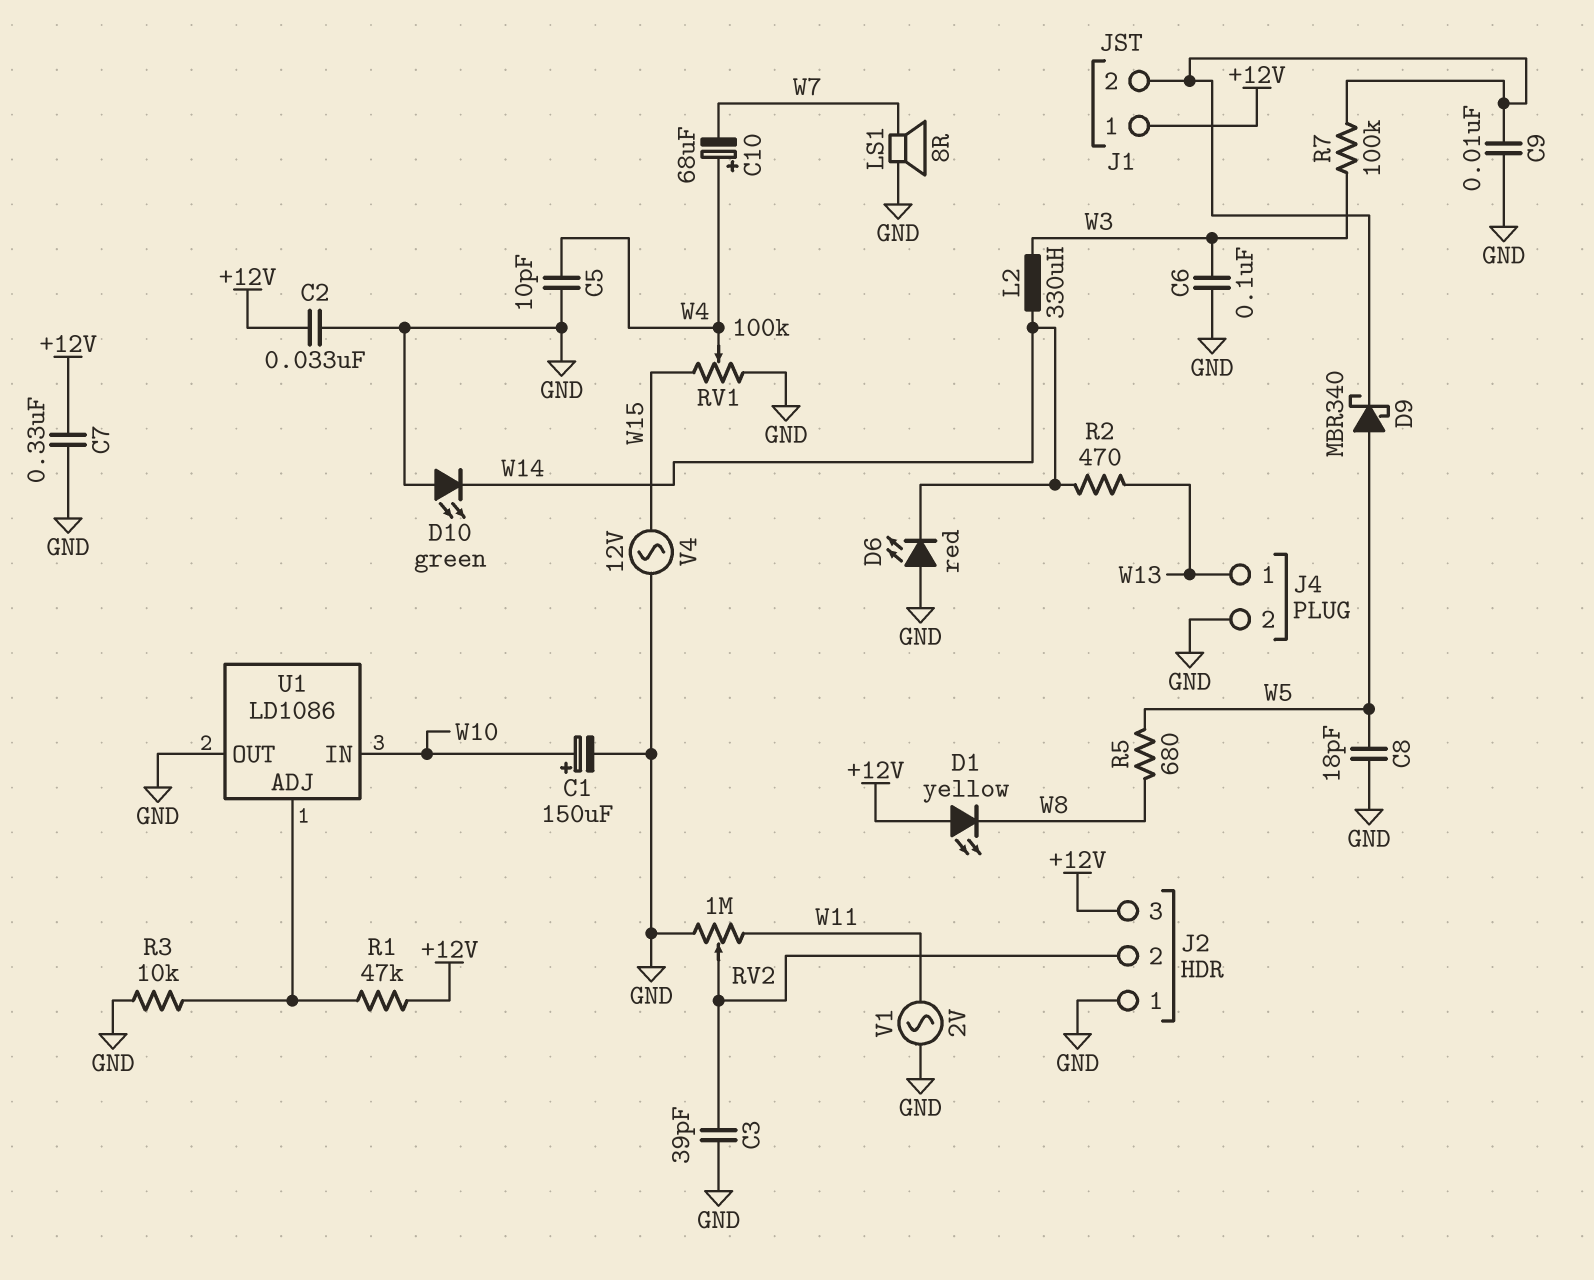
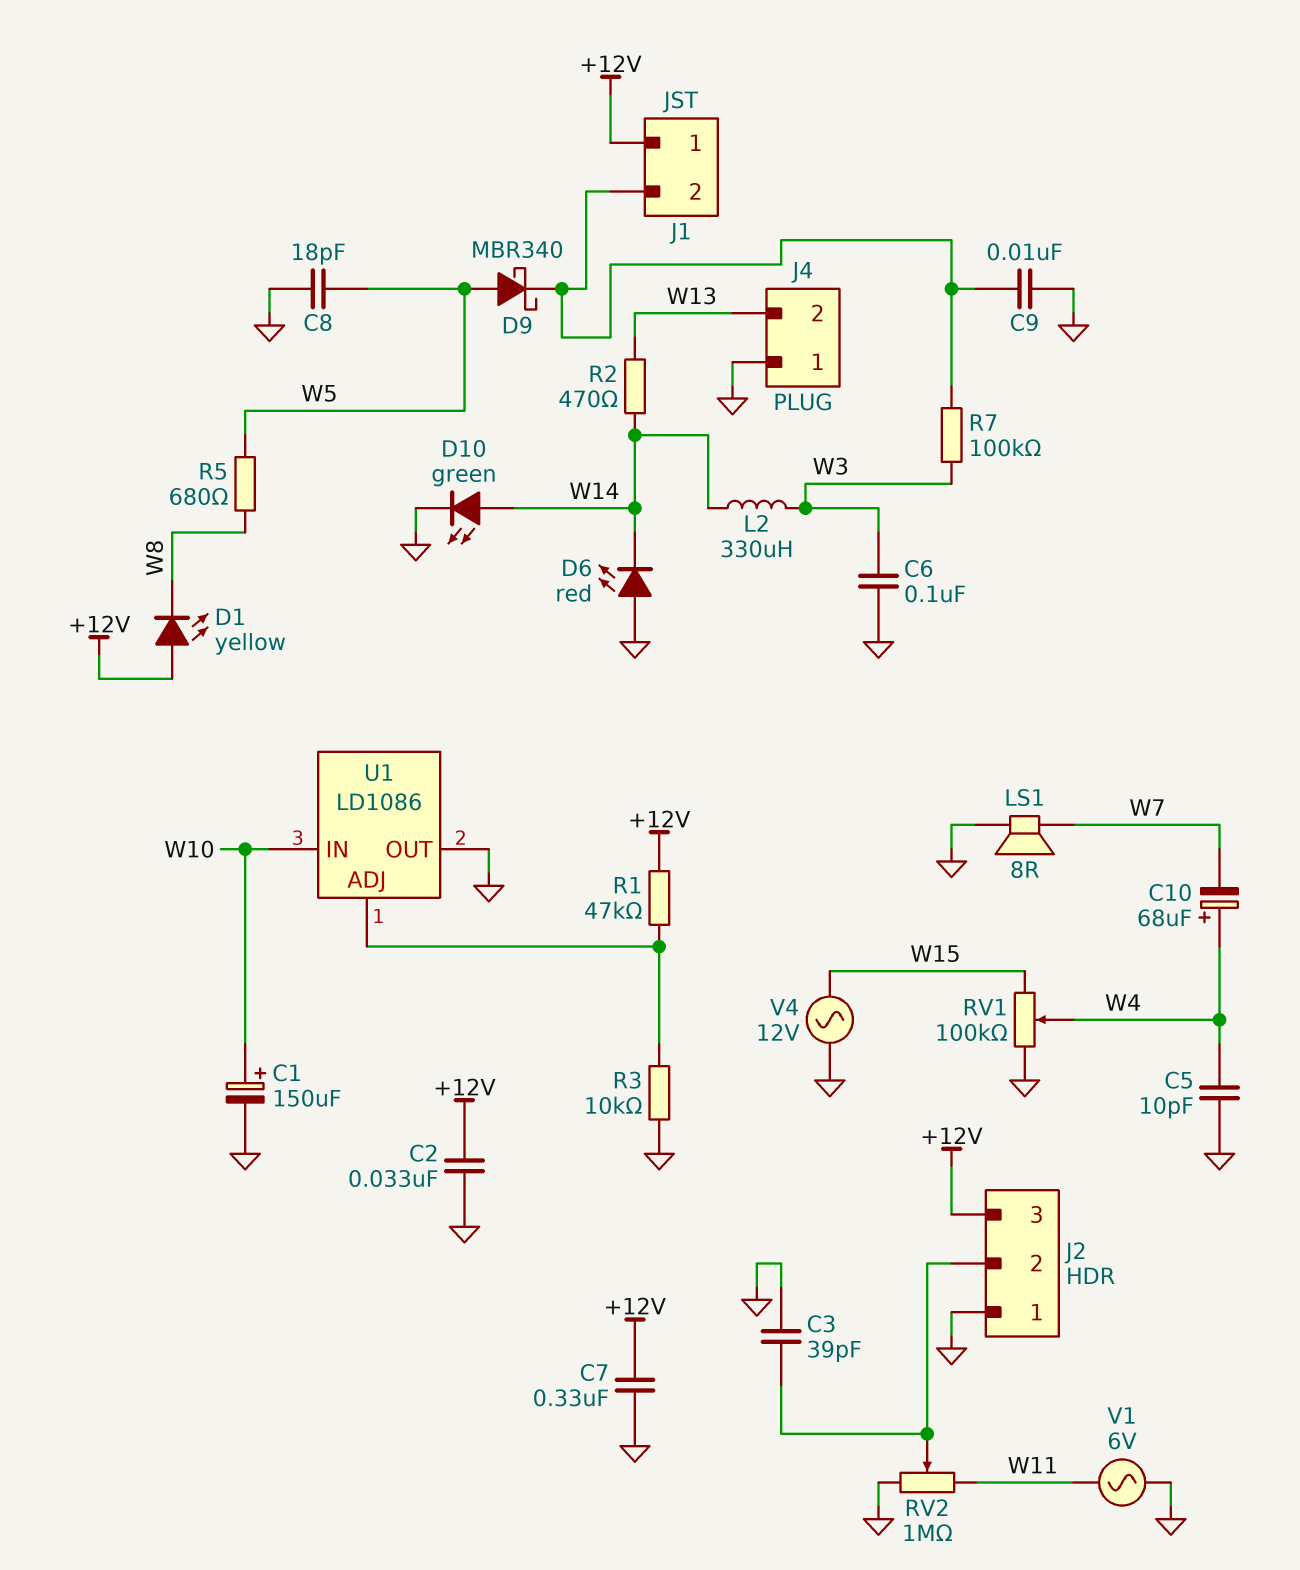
D10: LED green (A GND, K W14) -> LED green (A W14, K GND)
J4 pin 1: W13 -> GND
J4 pin 2: GND -> W13
V1: AC 2V (GND, W11) -> AC 6V (GND, W11)

